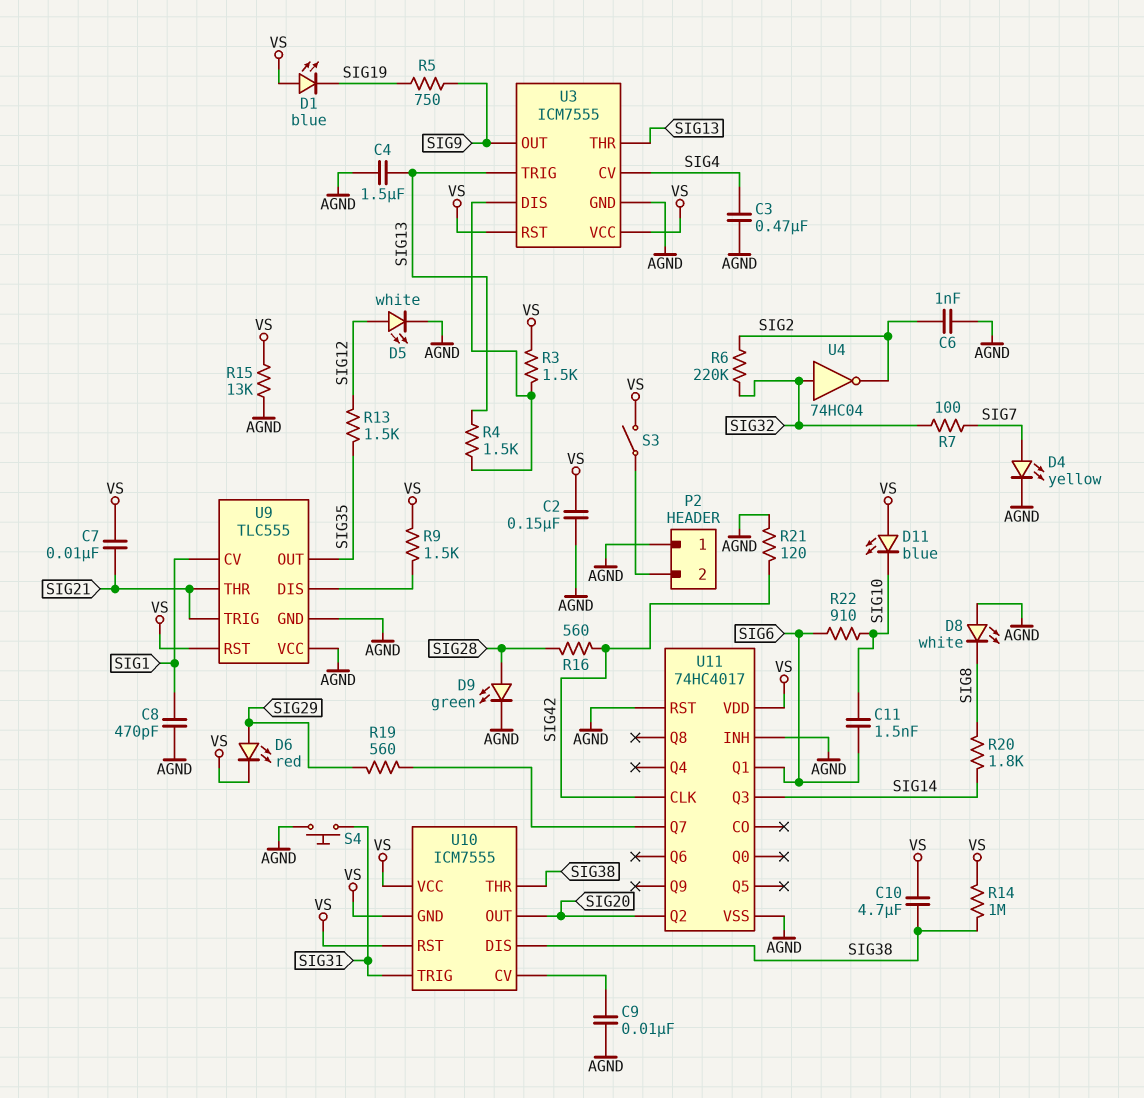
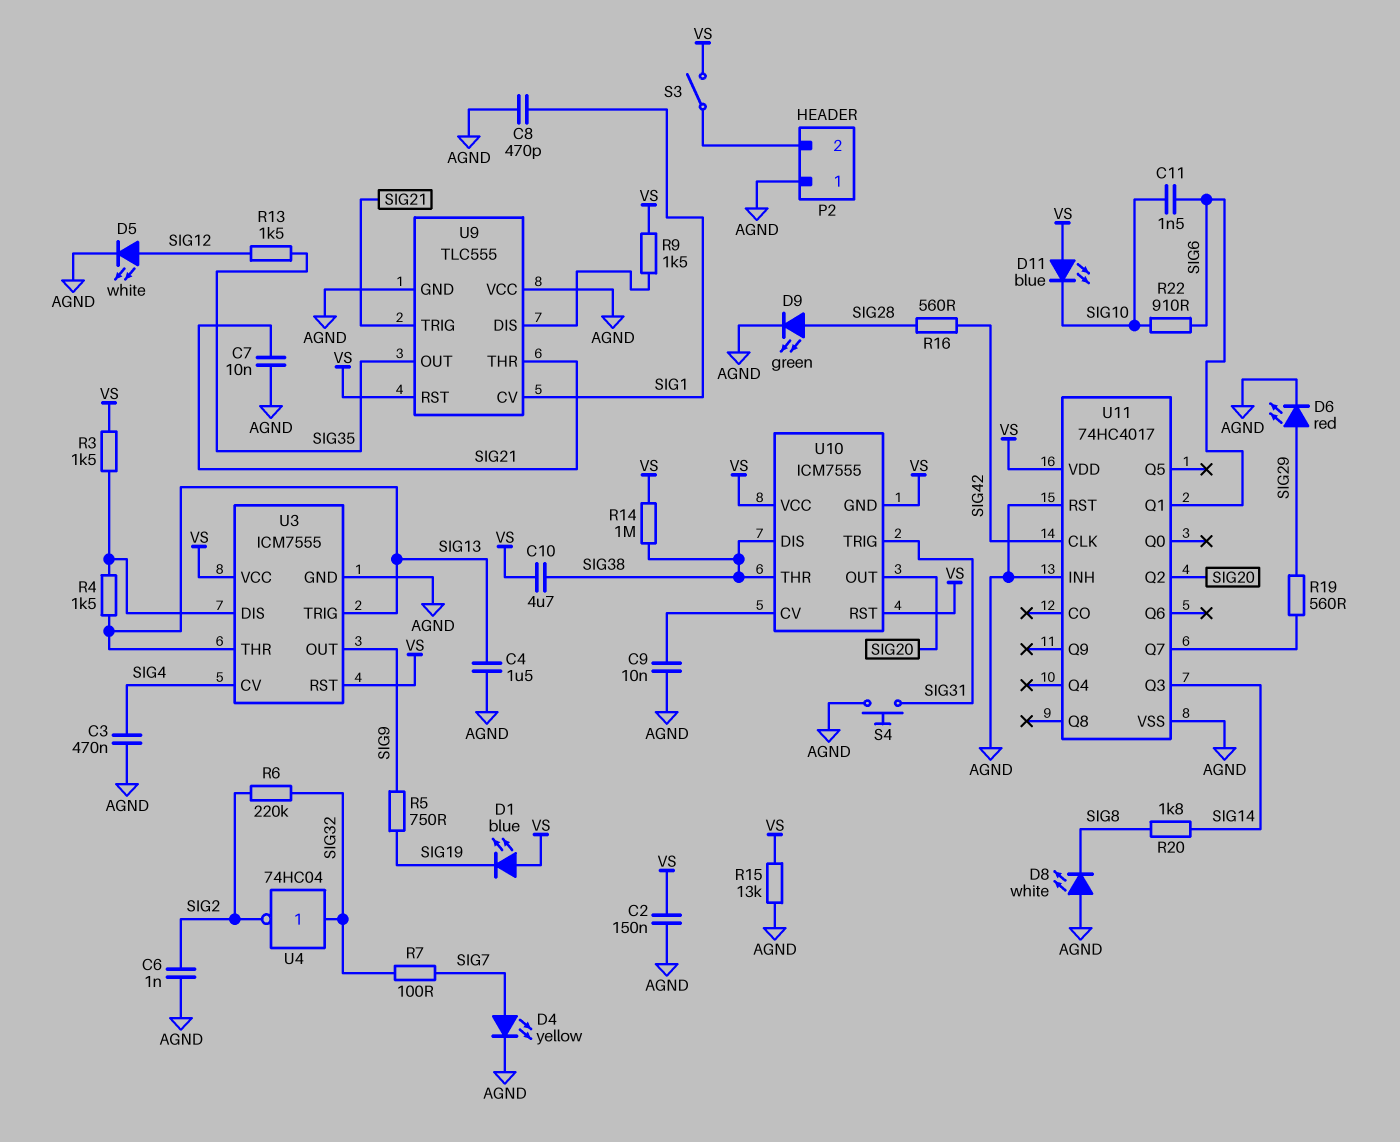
C7: 10nF (SIG21, VS) -> 10nF (AGND, SIG21)
D6: LED red (A SIG29, K VS) -> LED red (A SIG29, K AGND)
R21: 120 (AGND, SIG42) -> none

